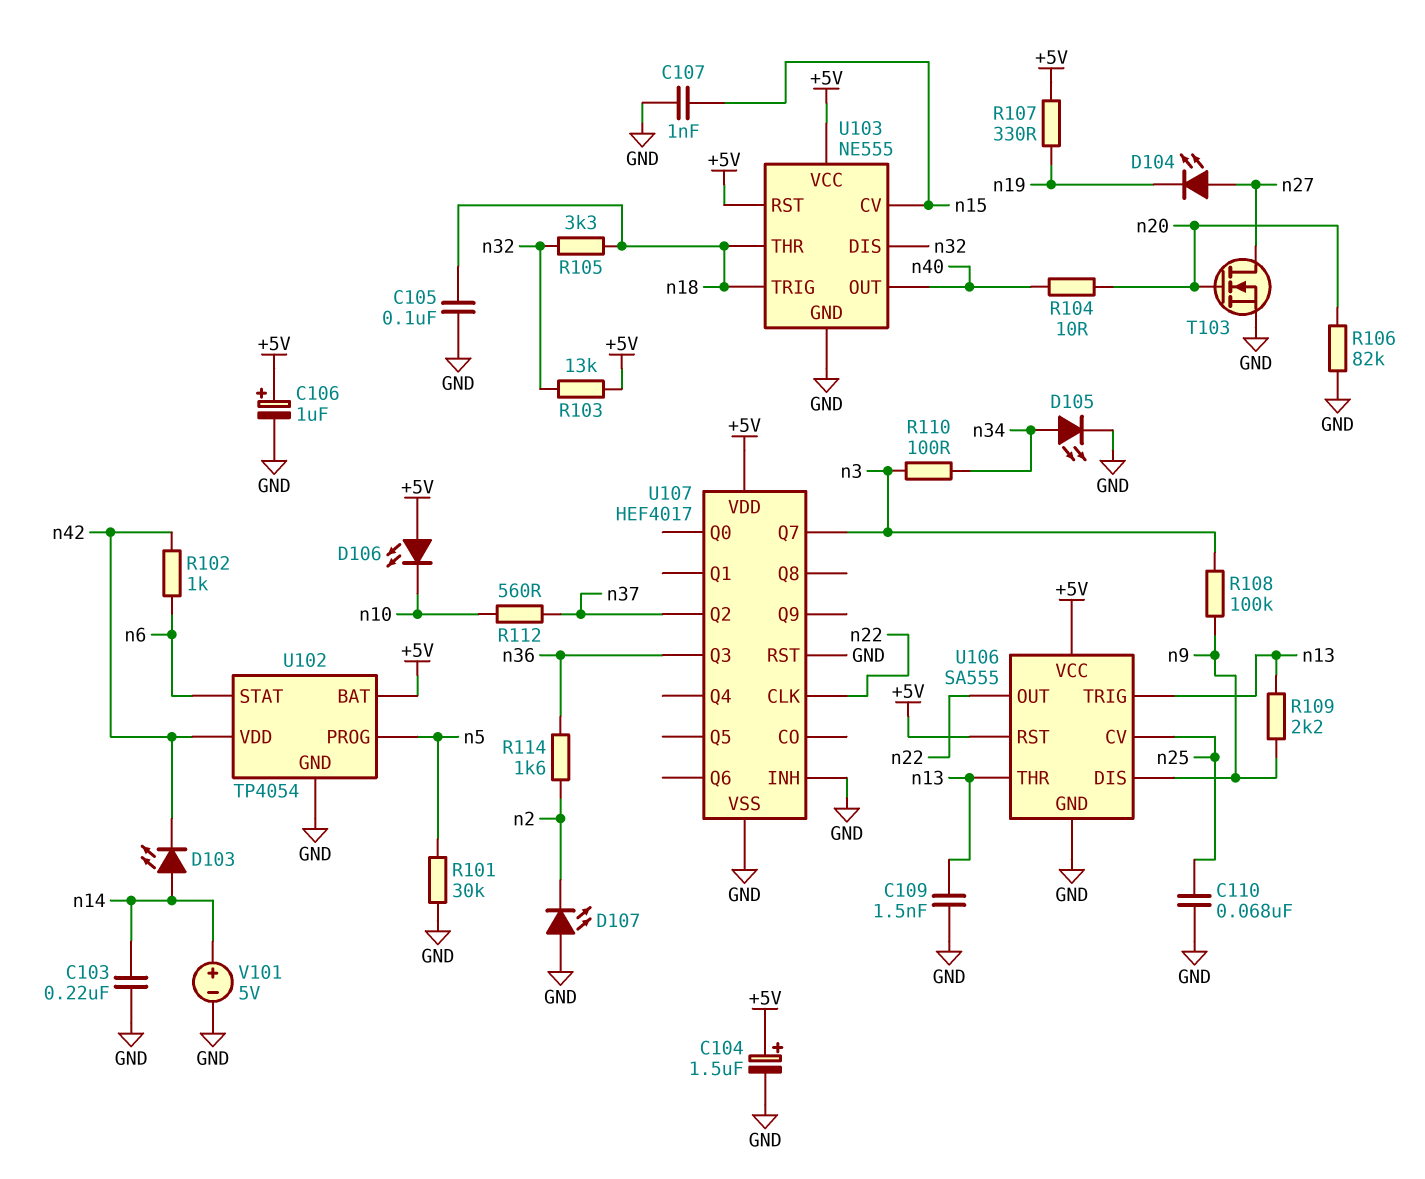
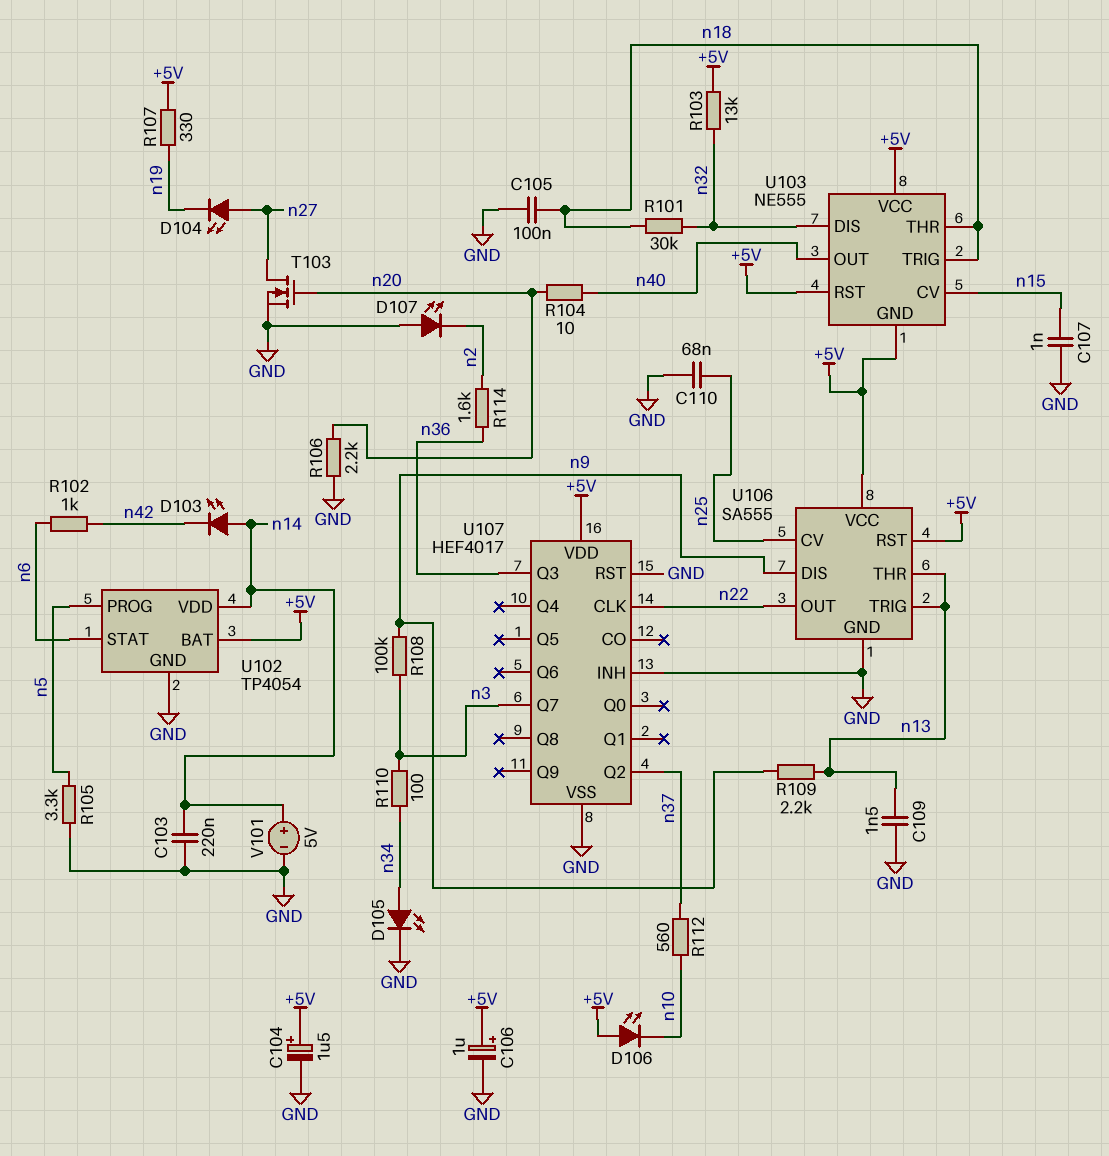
R101: 30k (GND, n5) -> 30k (n18, n32)
R105: 3.3k (n18, n32) -> 3.3k (GND, n5)
R106: 82k (GND, n20) -> 2.2k (GND, n20)
U102 pin VDD: n42 -> n14
U103 pin GND: GND -> +5V

